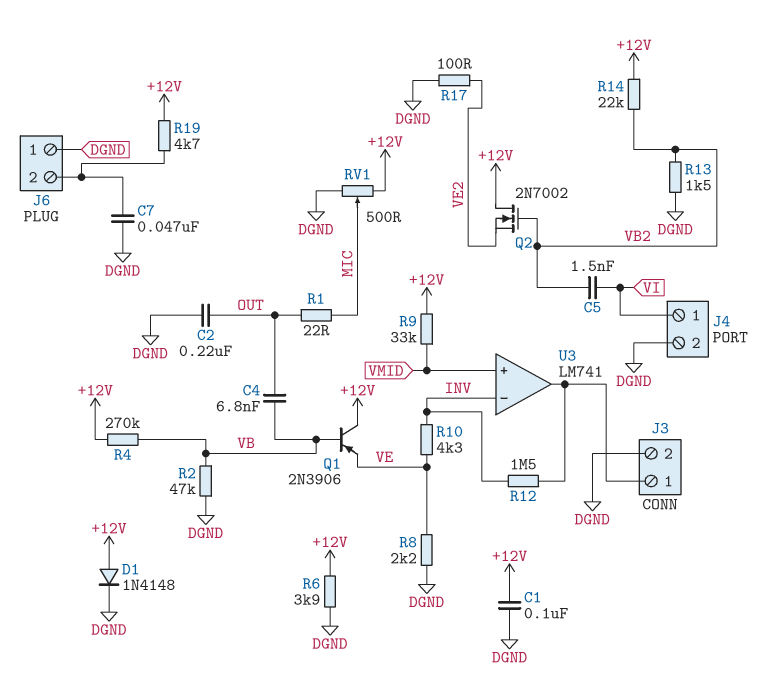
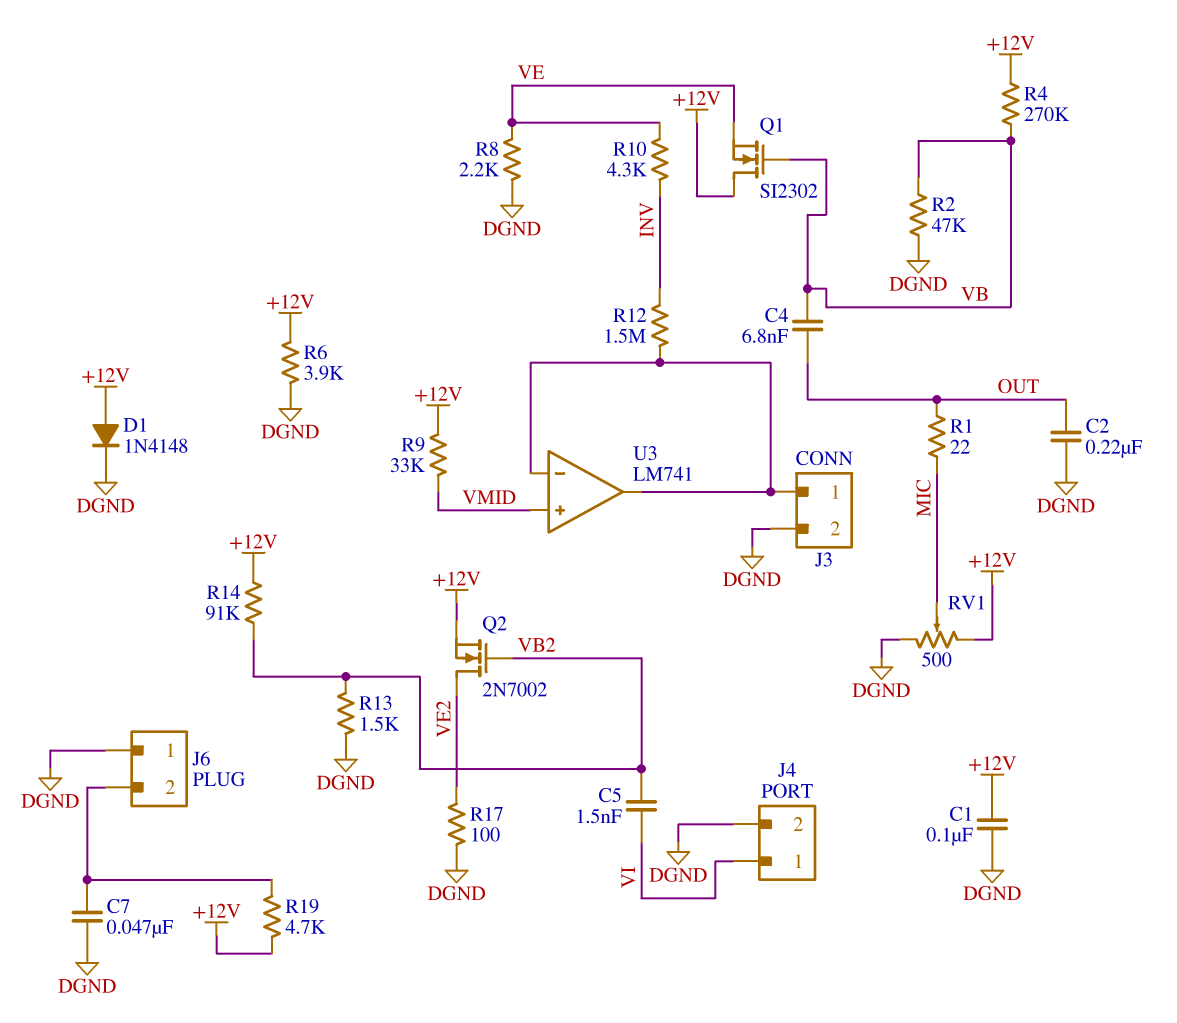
Q1: PNP 2N3906 (B VB, C +12V, E VE) -> NMOS SI2302 (G VB, D +12V, S VE)
Q2: NMOS 2N7002 (G VB2, D +12V, S VE2) -> NMOS 2N7002 (G VB2, D VE2, S +12V)
R14: 22k (+12V, VB2) -> 91k (+12V, VB2)
U3 pin in-: INV -> J3/1

